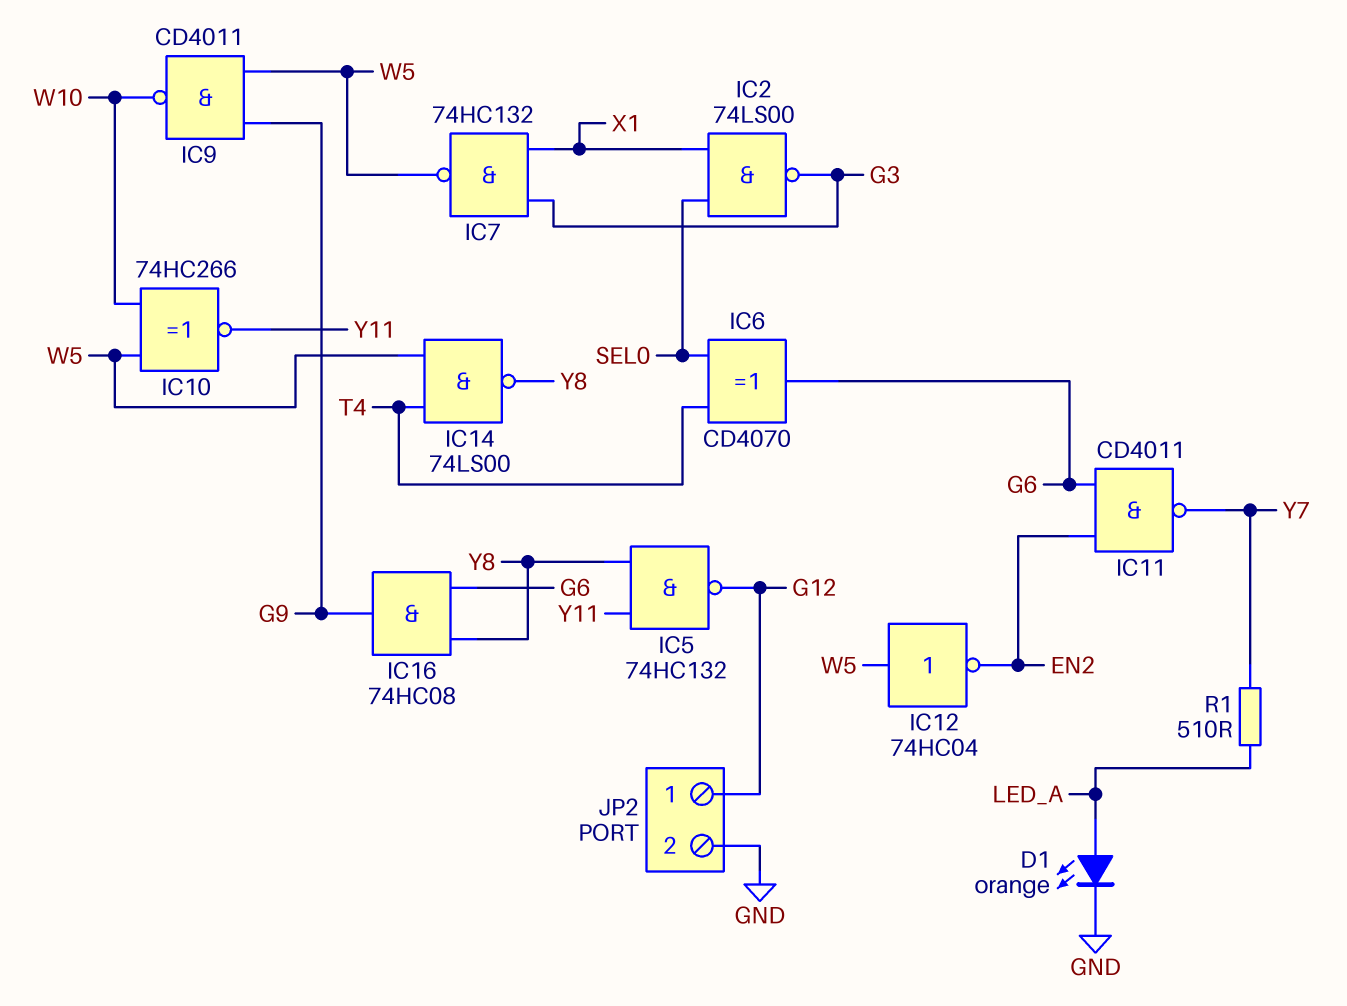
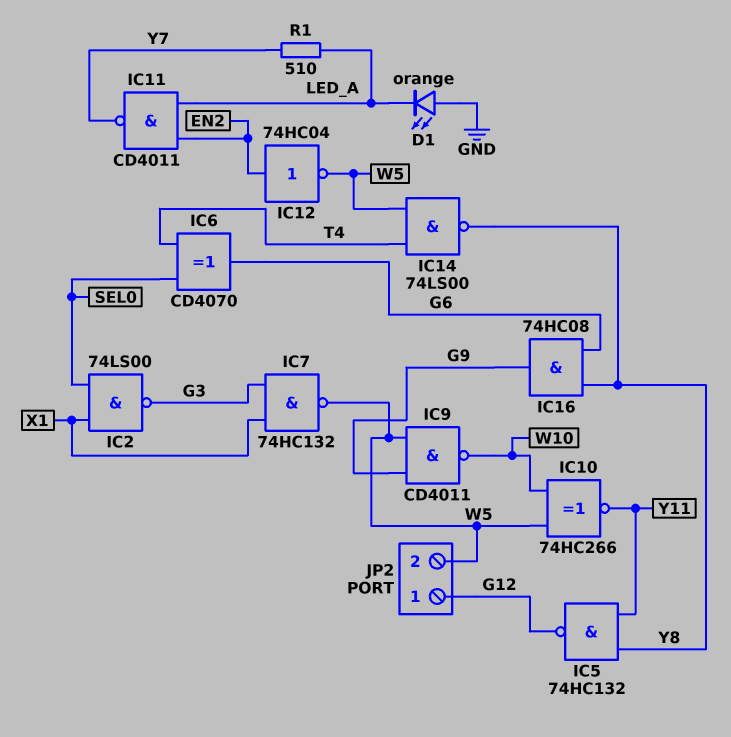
D1: LED orange (A LED_A, K GND) -> LED orange (A GND, K LED_A)
IC11: NAND CD4011 (in EN2, in G6, out Y7) -> NAND CD4011 (in EN2, in LED_A, out Y7)
IC12: NOT 74HC04 (in W5, out EN2) -> NOT 74HC04 (in EN2, out W5)
JP2 pin 2: GND -> W5

